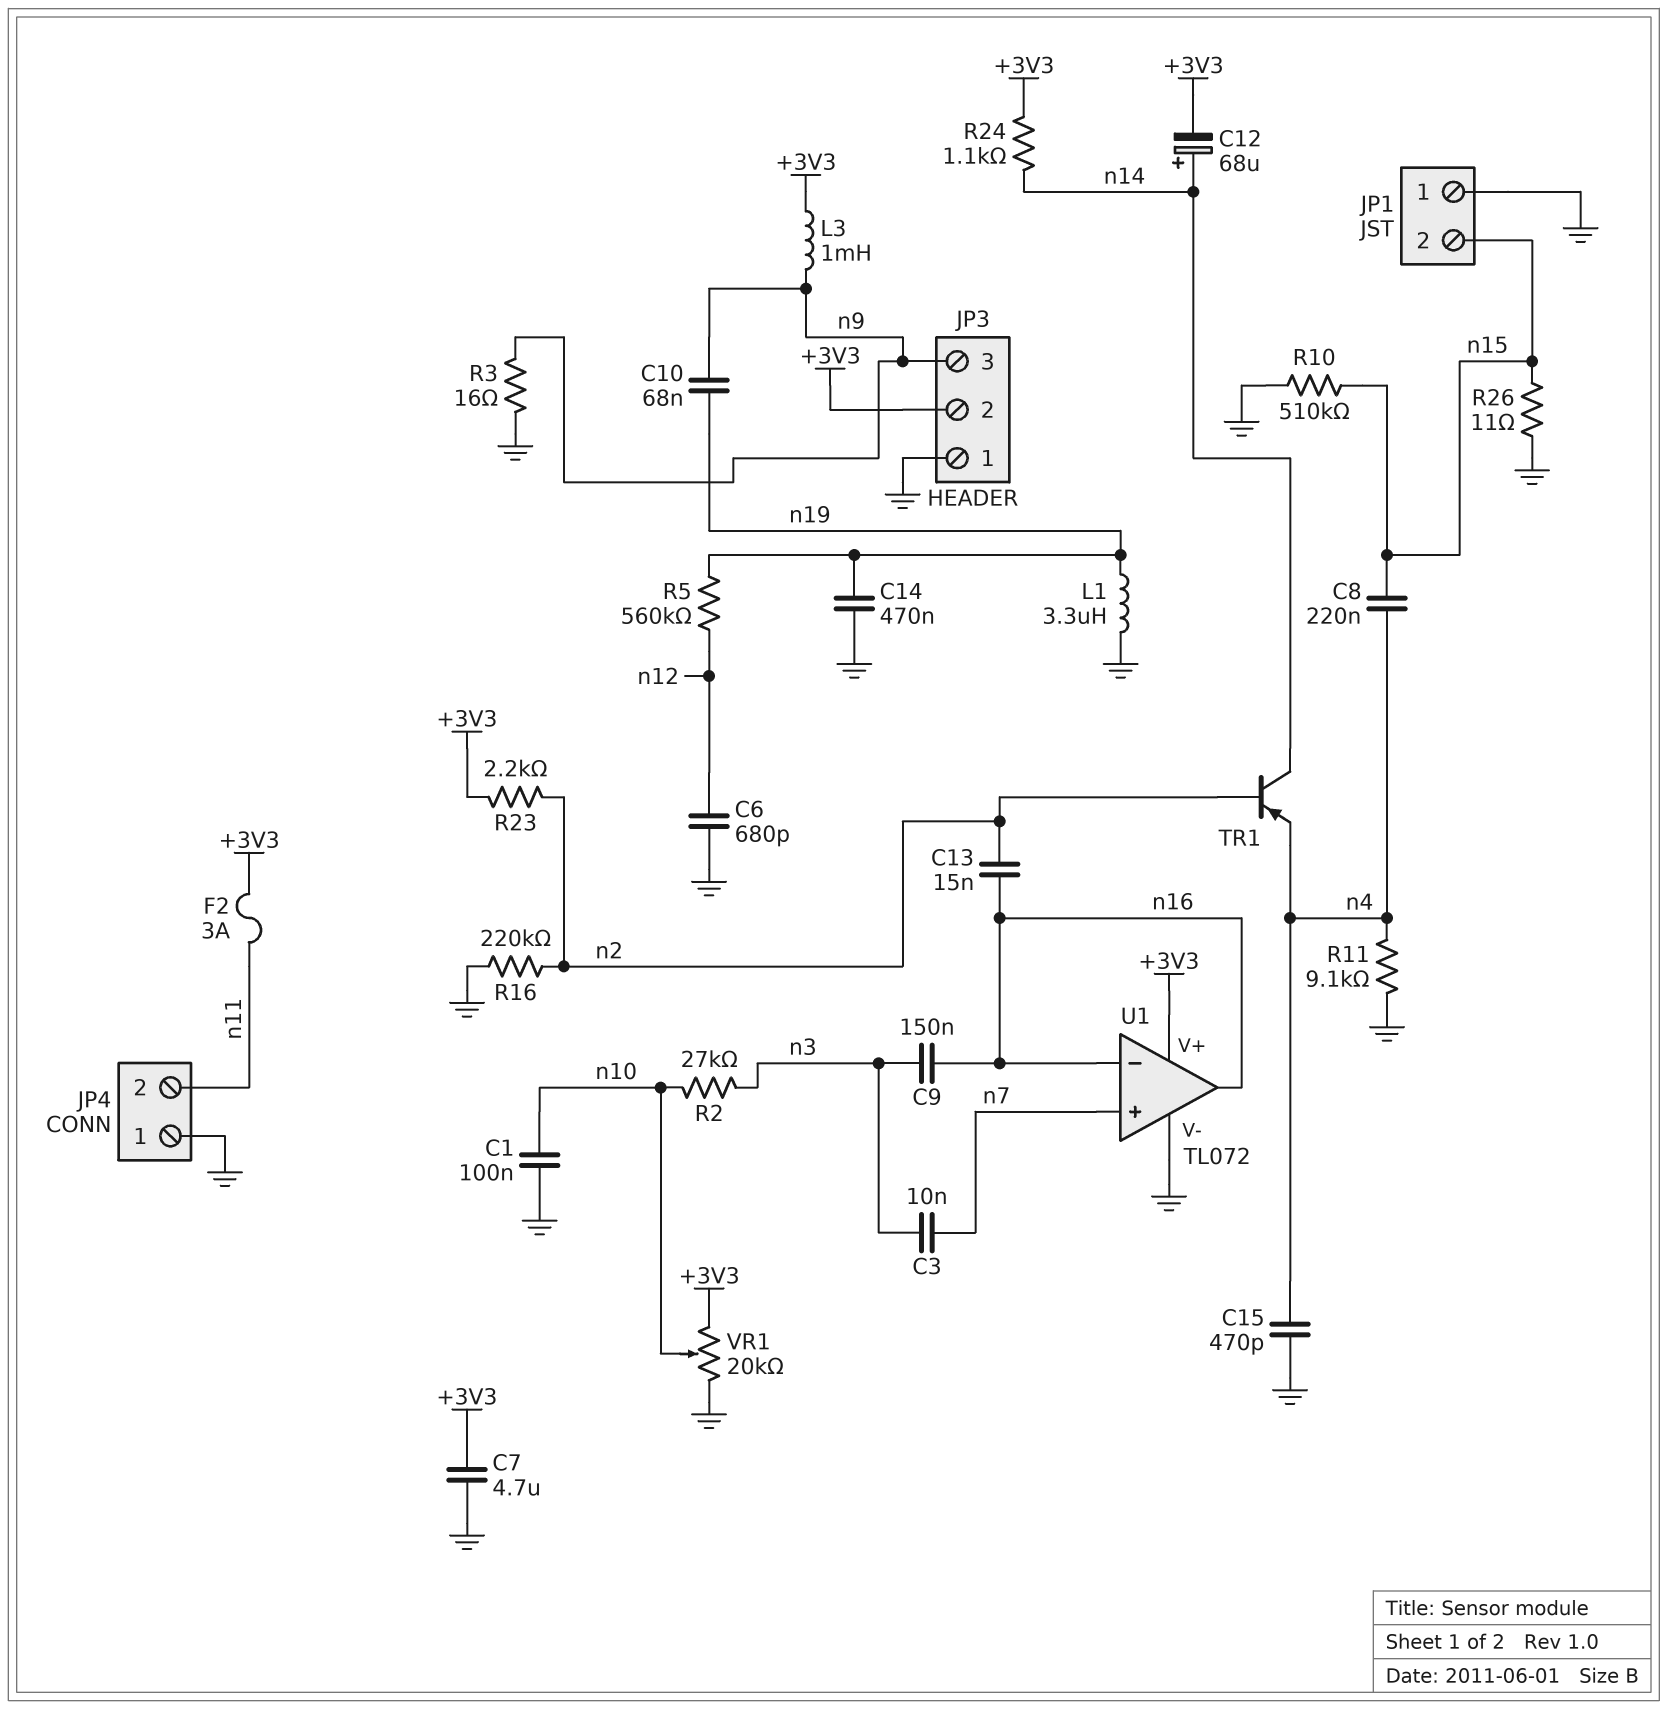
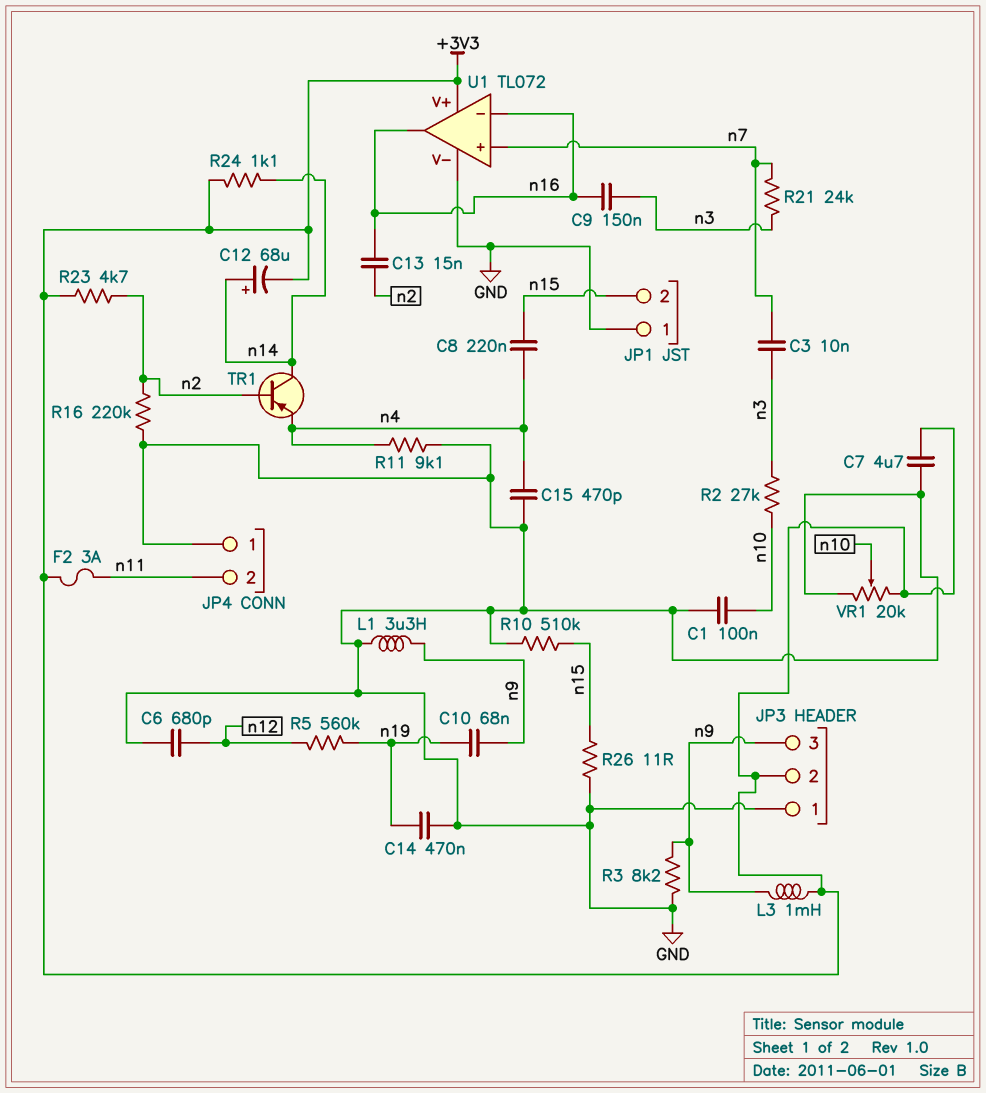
L1: 3.3uH (GND, n19) -> 3.3uH (GND, n9)
R3: 16 (GND, n9) -> 8.2k (GND, n9)
R21: none -> 24k (n3, n7)
R23: 2.2k (+3V3, n2) -> 4.7k (+3V3, n2)

